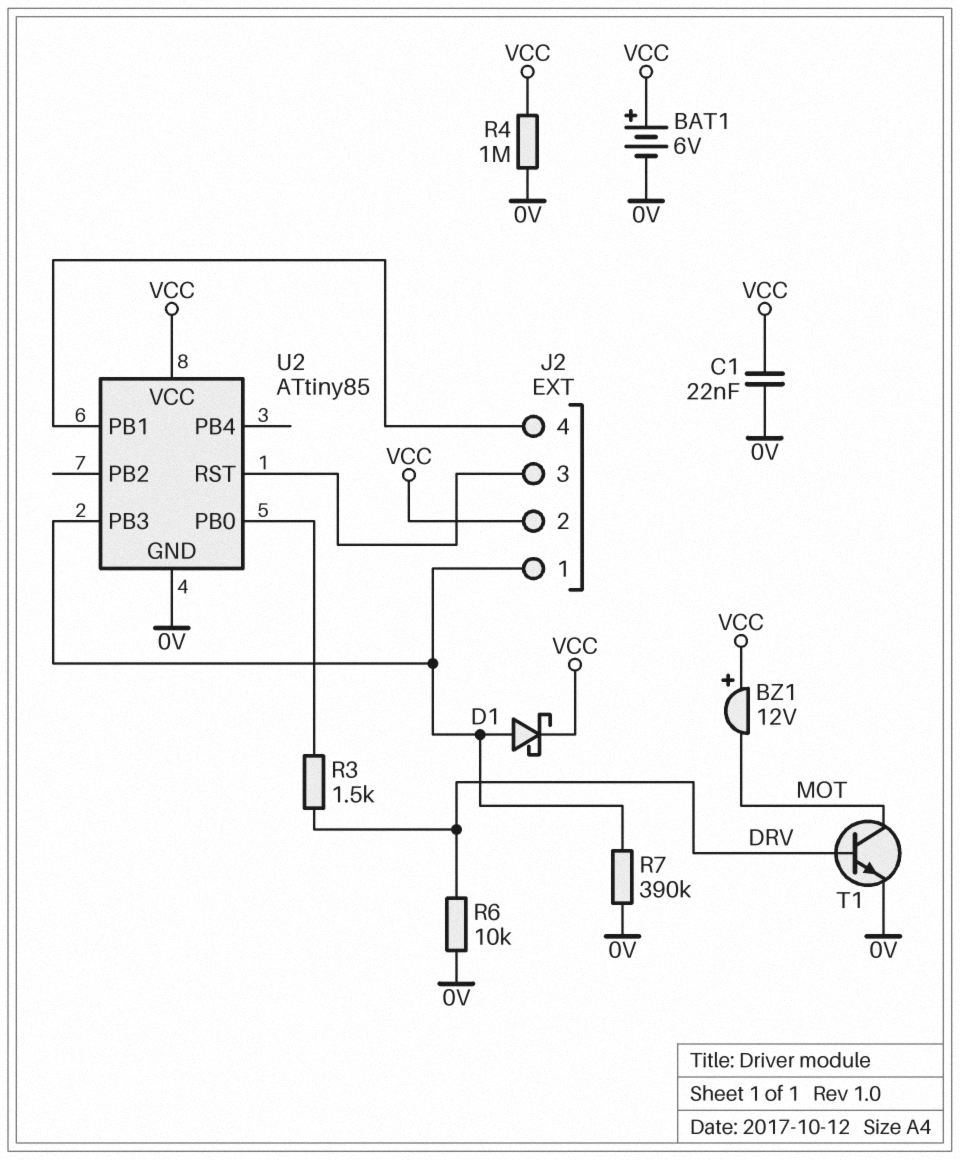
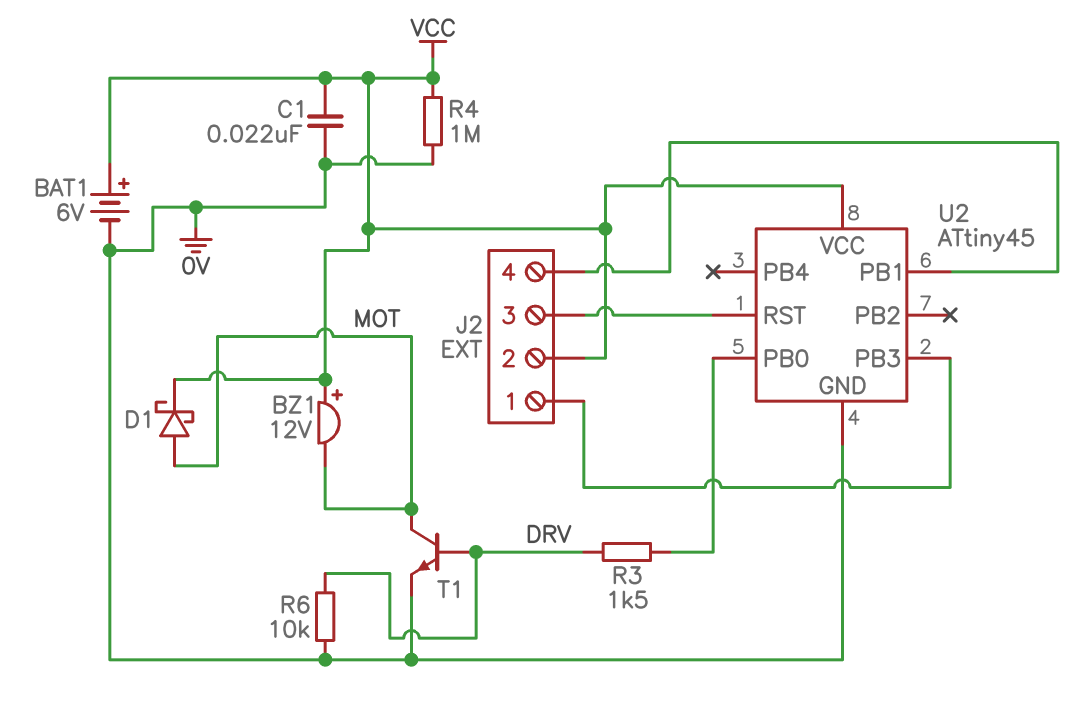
D1: schottky (A J2/1, K VCC) -> schottky (A MOT, K VCC)
R7: 390k (0V, J2/1) -> none
U2: ATtiny85 -> ATtiny45

